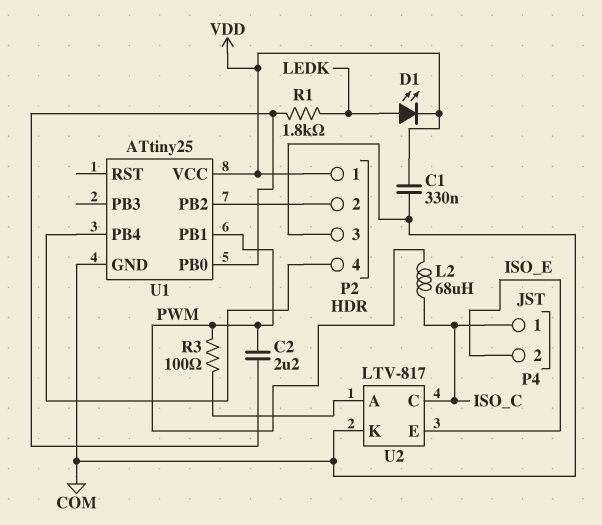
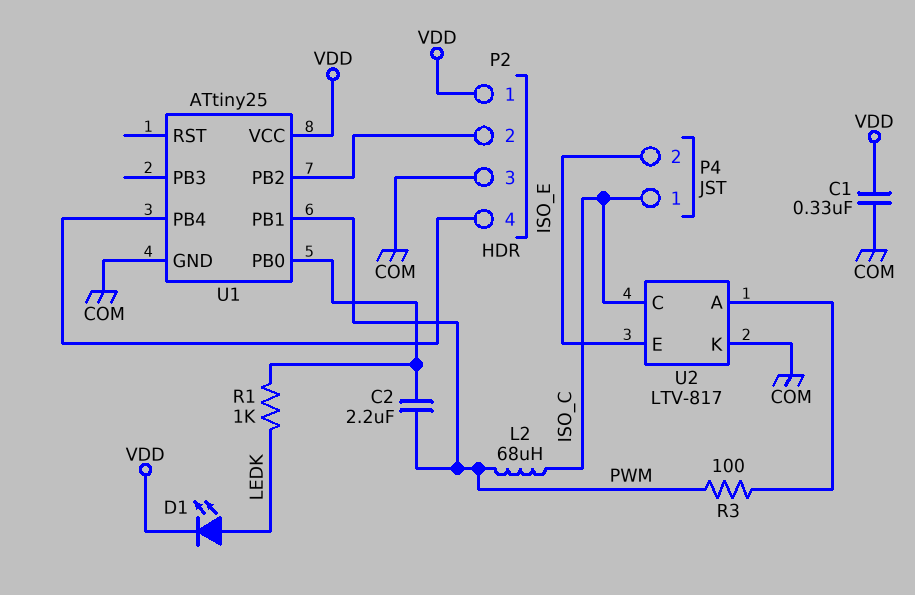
R1: 1.8k (LEDK, U1/PB0) -> 1k (LEDK, U1/PB0)

